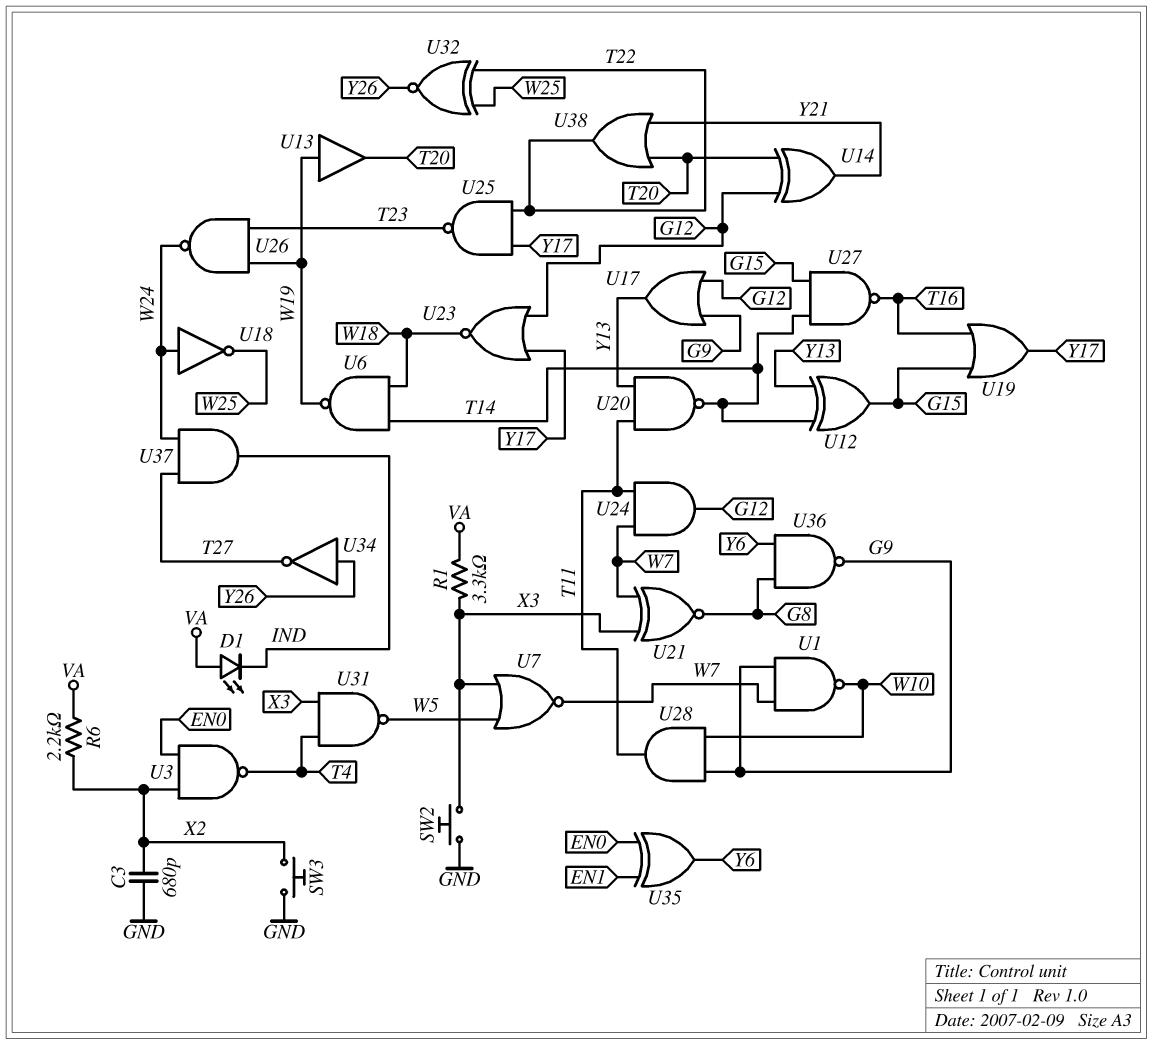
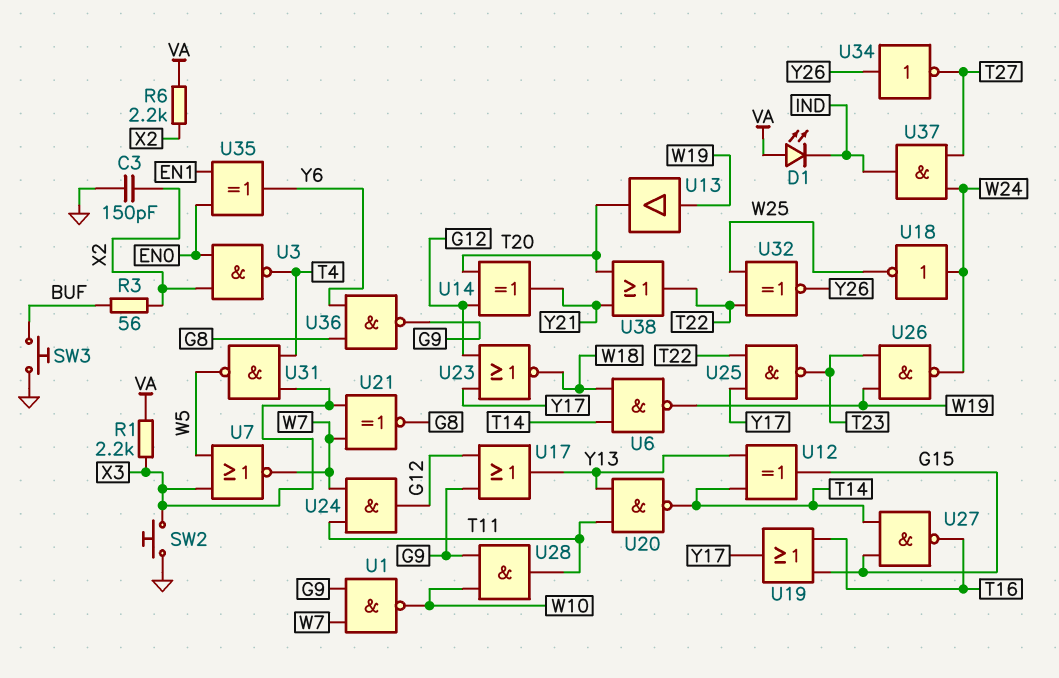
C3: 680pF (GND, X2) -> 150pF (GND, X2)
R1: 3.3k (VA, X3) -> 2.2k (VA, X3)
R3: none -> 56 (BUF, X2)
SW3: button (GND, X2) -> button (BUF, GND)

